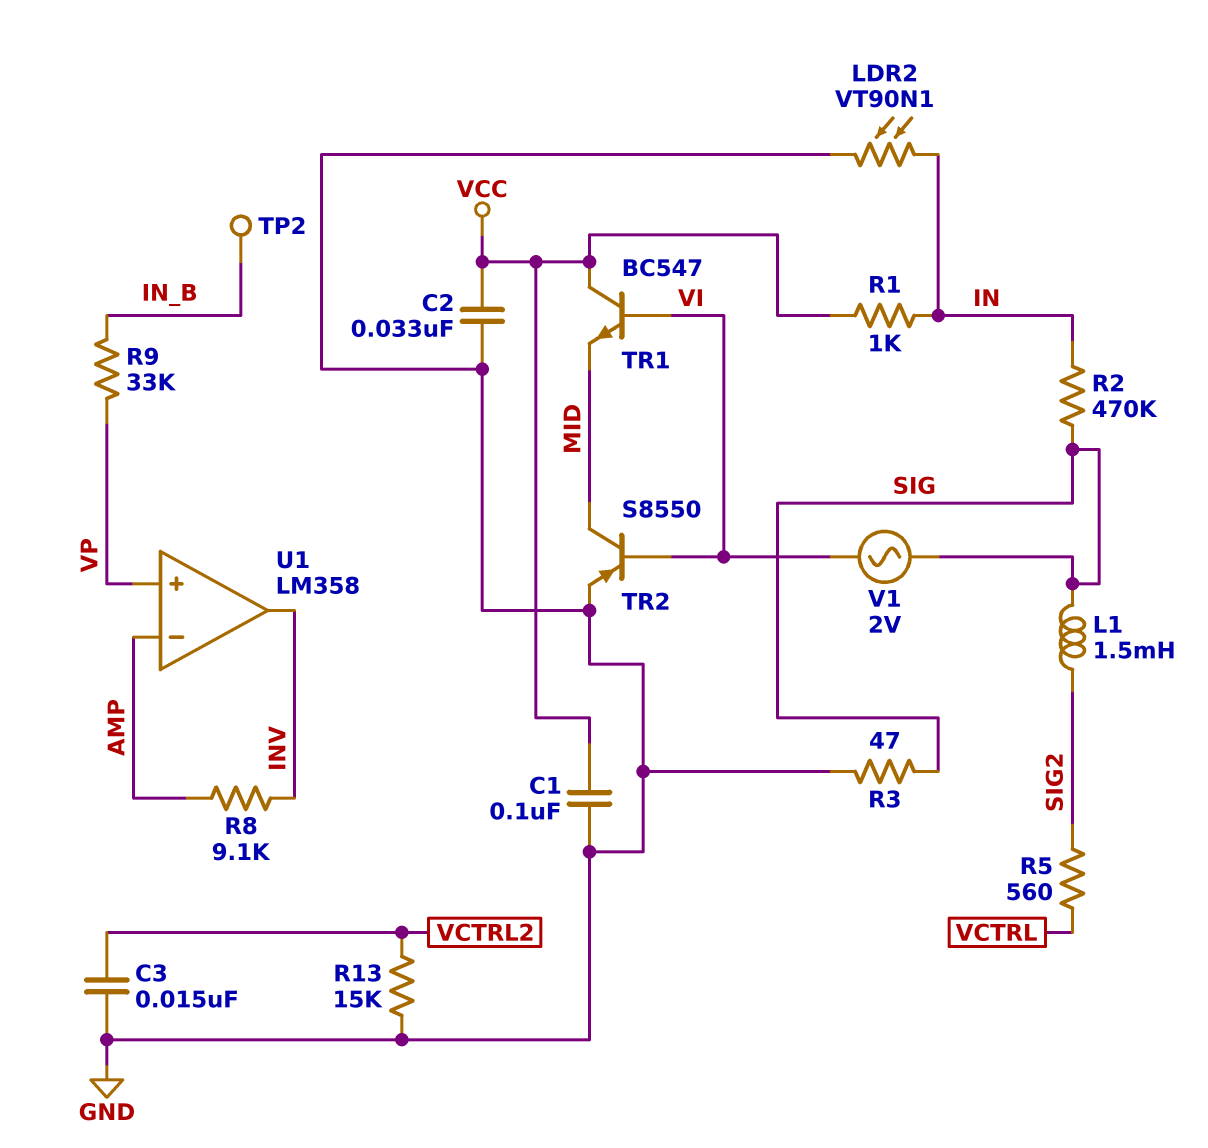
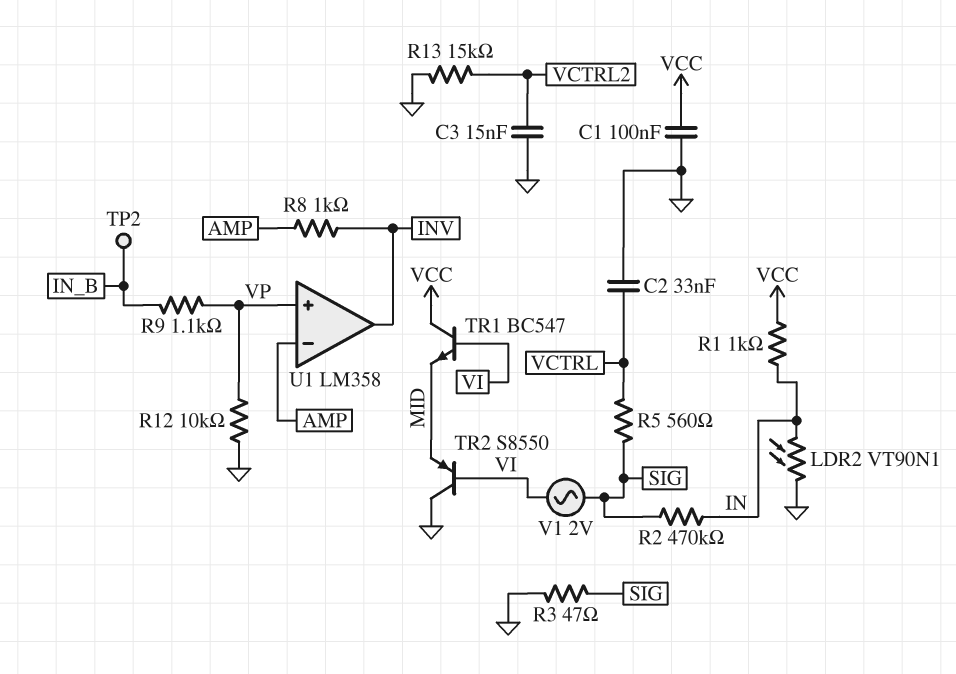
C2: 33nF (GND, VCC) -> 33nF (GND, VCTRL)
L1: 1.5mH (SIG, SIG2) -> none
R5: 560 (SIG2, VCTRL) -> 560 (SIG, VCTRL)
R8: 9.1k (AMP, INV) -> 1k (AMP, INV)
R9: 33k (IN_B, VP) -> 1.1k (IN_B, VP)
R12: none -> 10k (GND, VP)
TR2: PNP S8550 (B VI, C MID, E GND) -> PNP S8550 (B VI, C GND, E MID)

